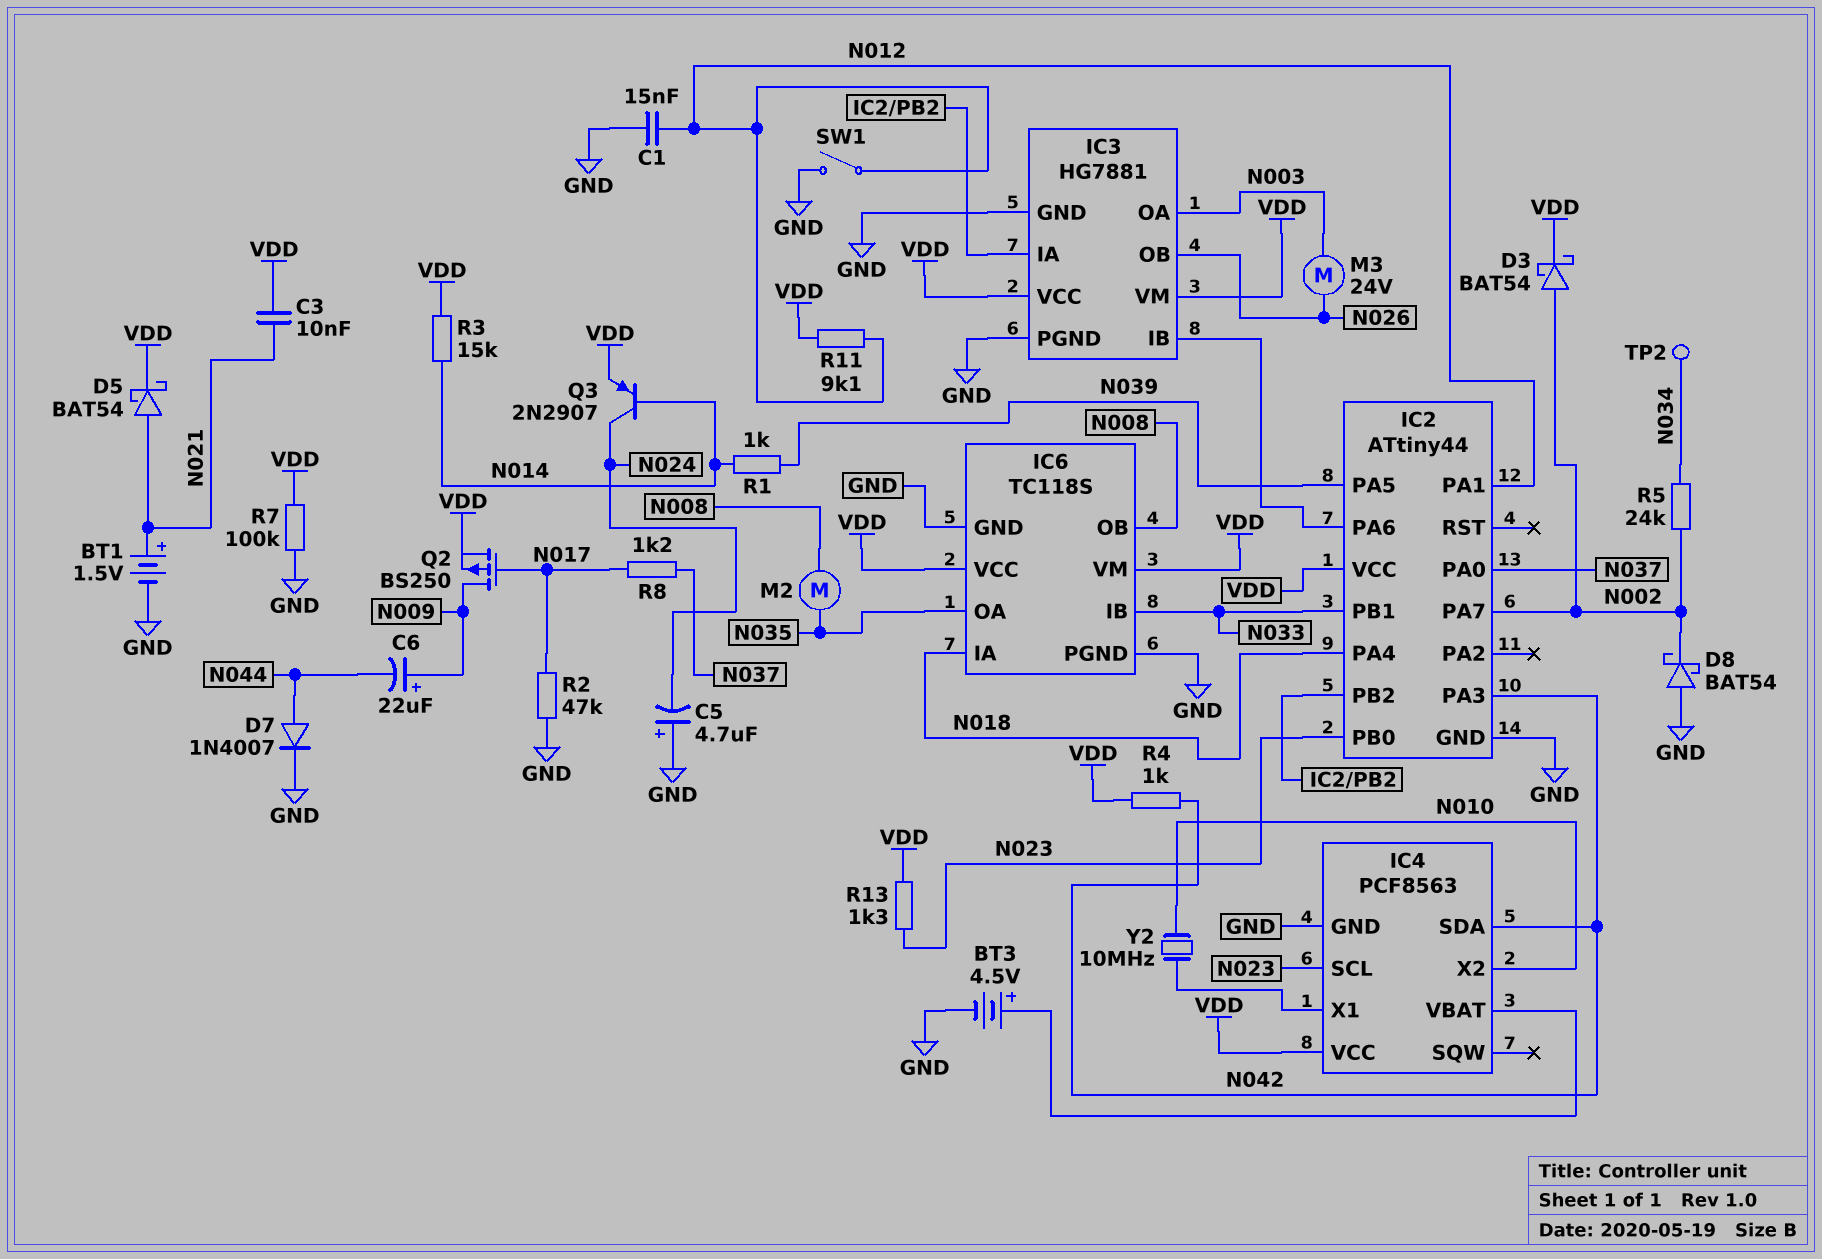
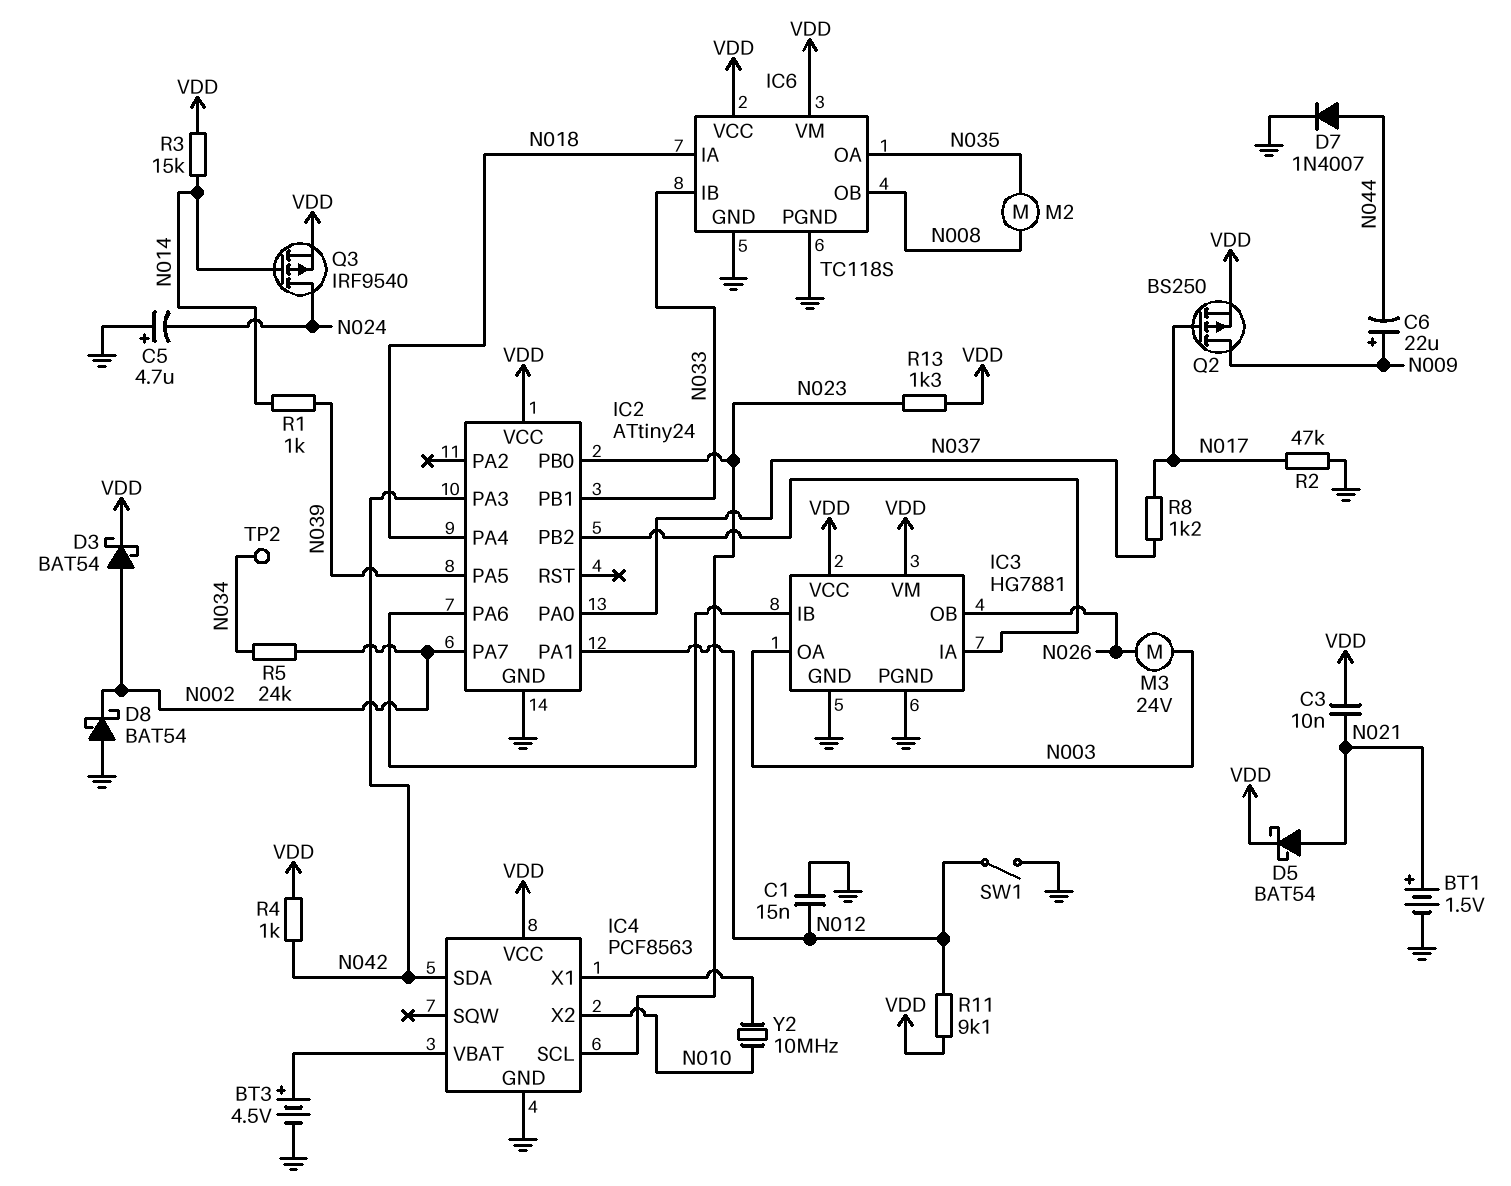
IC2: ATtiny44 -> ATtiny24
Q3: PNP 2N2907 (B N014, C N024, E VDD) -> PMOS IRF9540 (G N014, D N024, S VDD)
R7: 100k (GND, VDD) -> none

